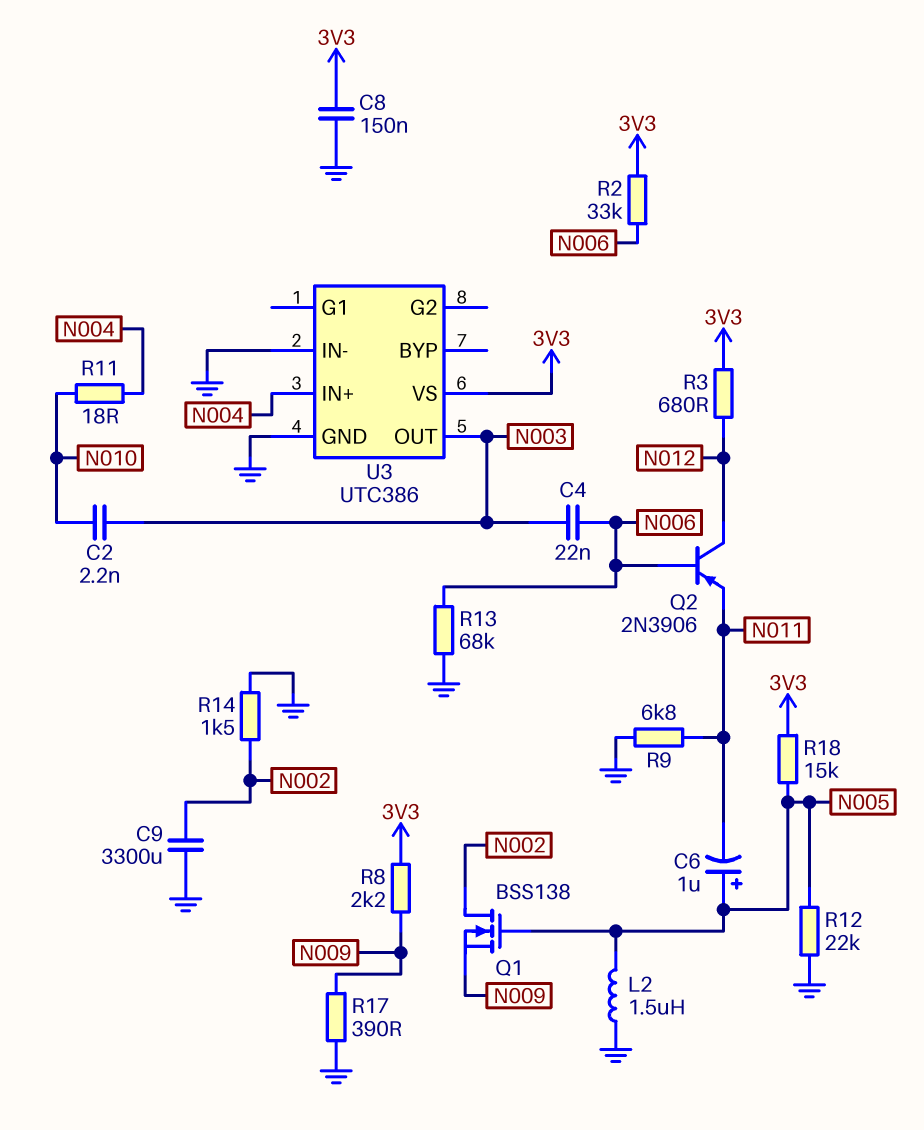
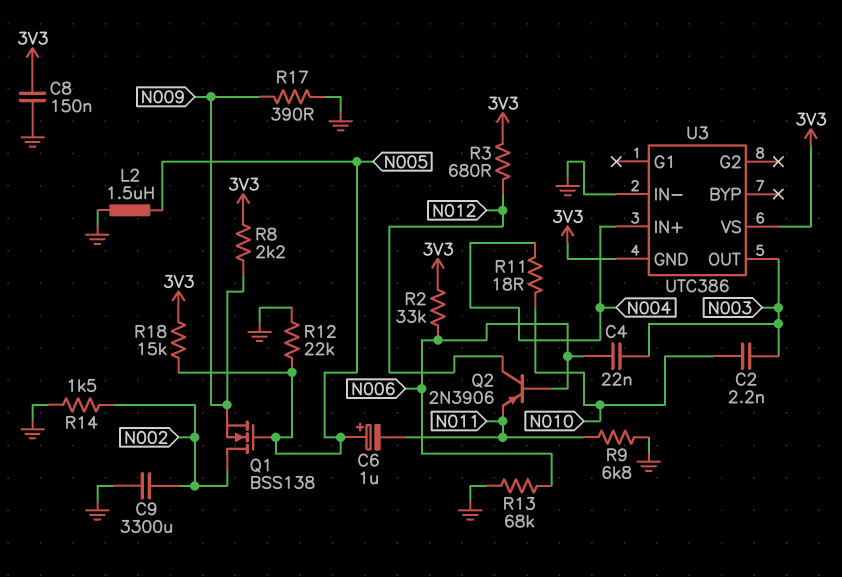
U3 pin GND: GND -> 3V3

